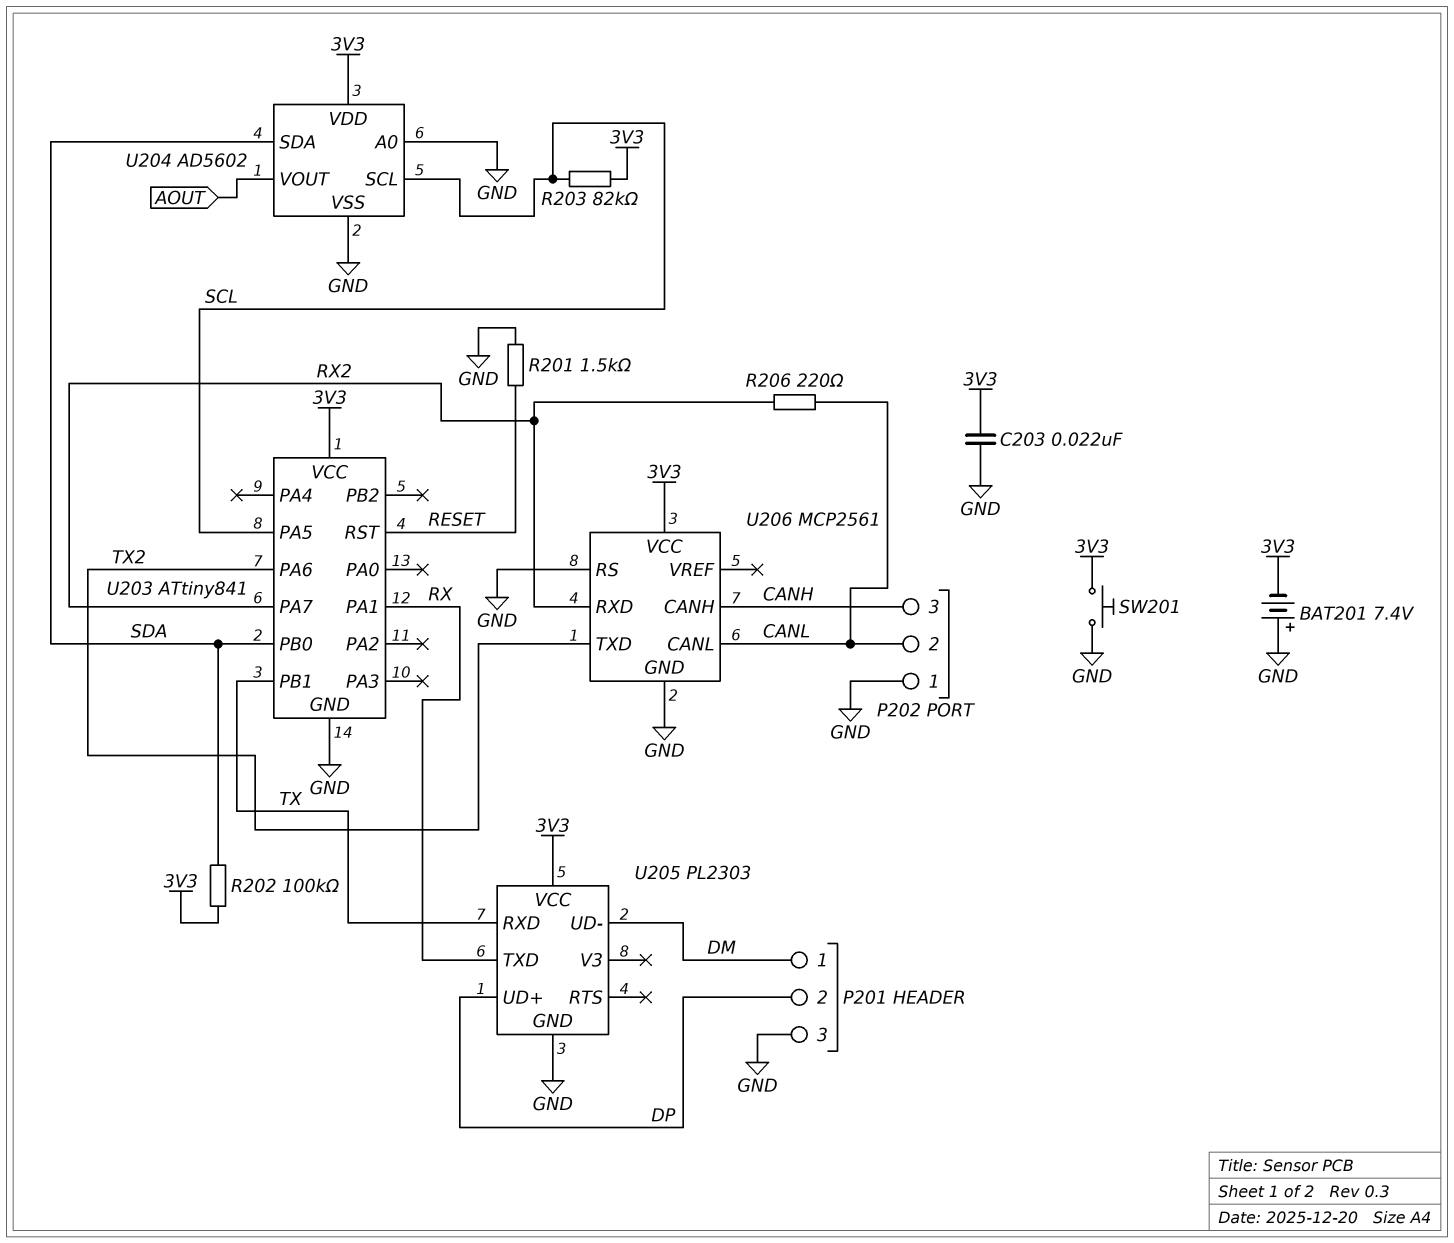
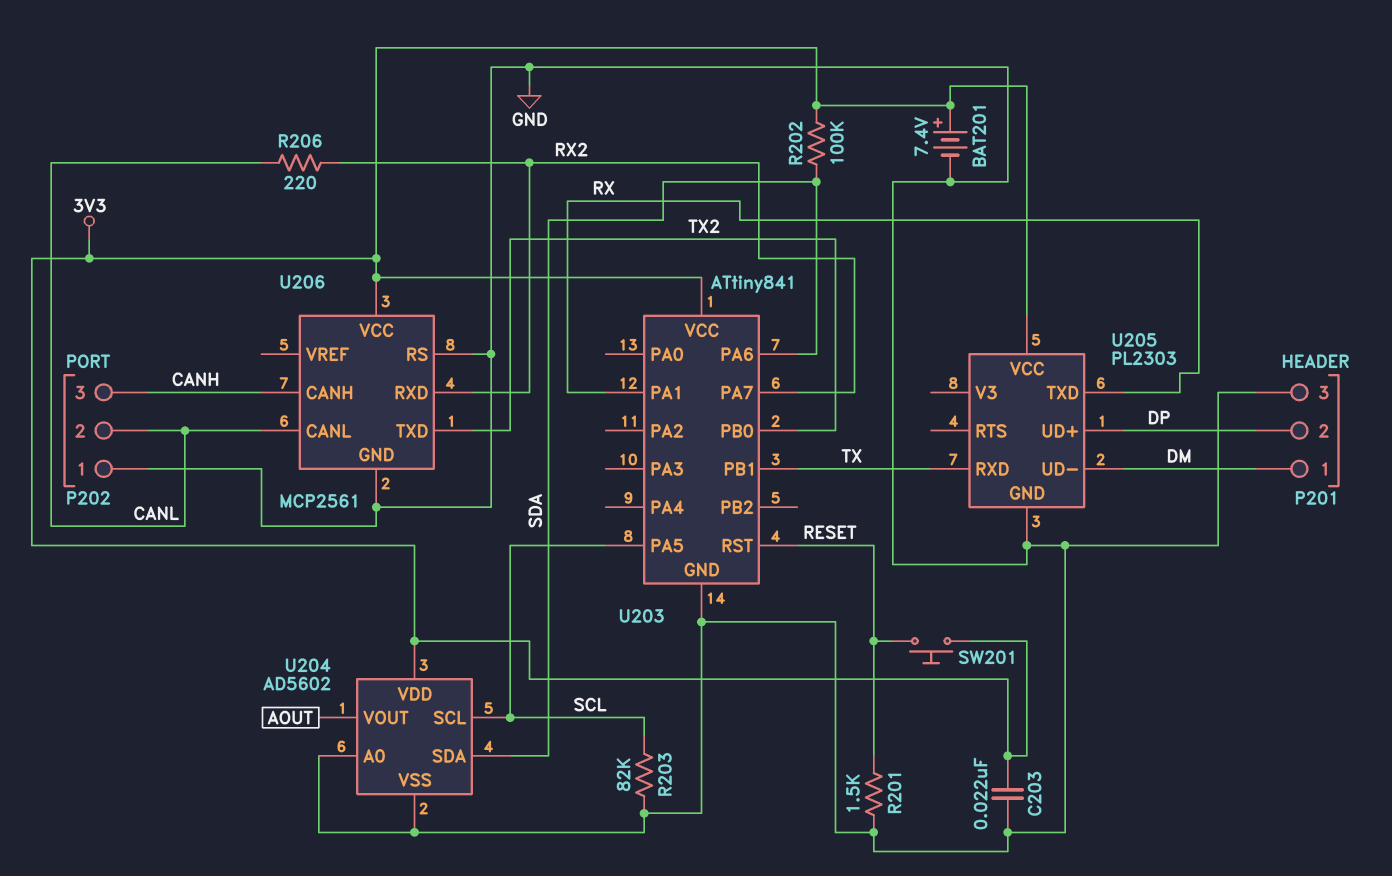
BAT201: 7.4V (plus GND, minus 3V3) -> 7.4V (plus 3V3, minus GND)
R203: 82k (3V3, SCL) -> 82k (GND, SCL)
SW201: button (3V3, GND) -> button (3V3, RESET)
U203 pin PA6: TX2 -> SDA
U203 pin PB0: SDA -> TX2

